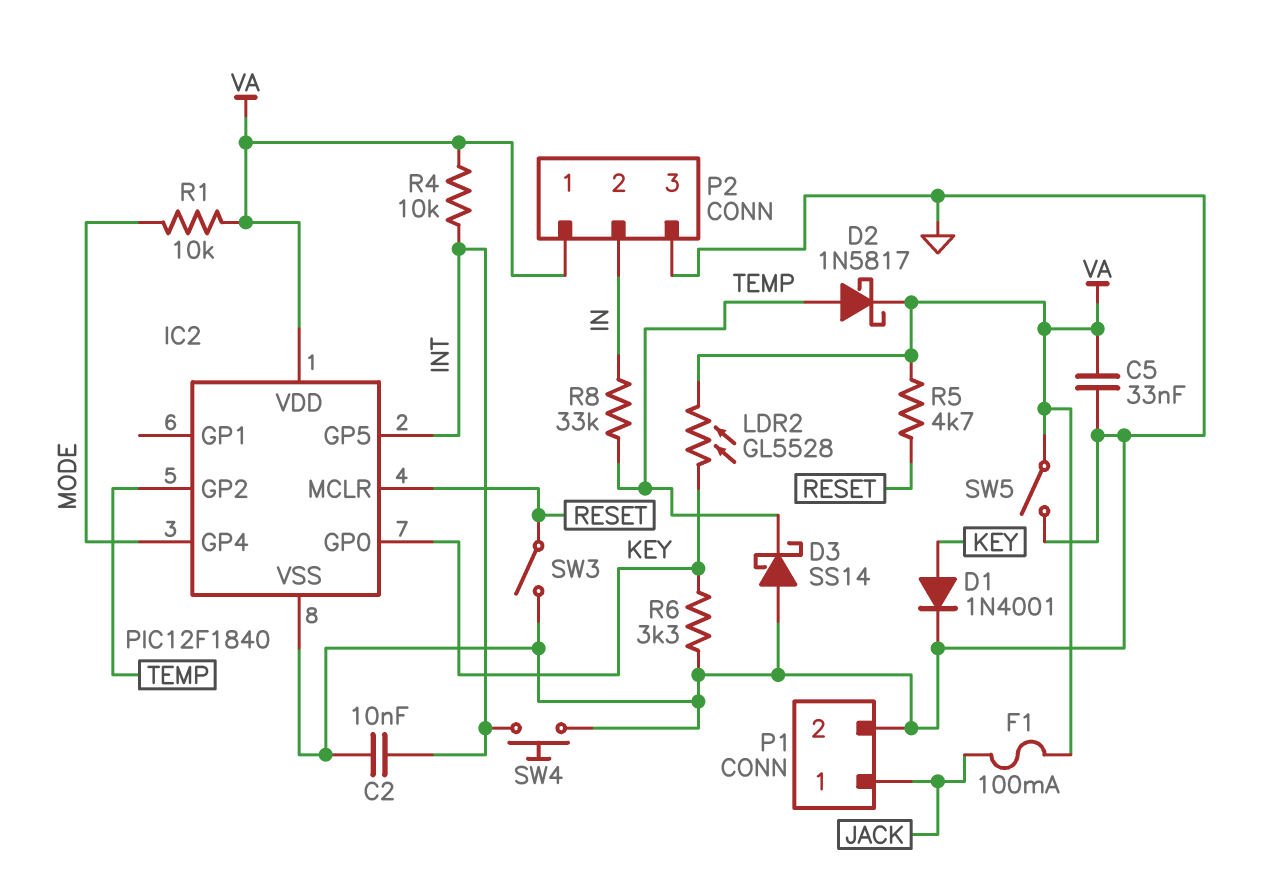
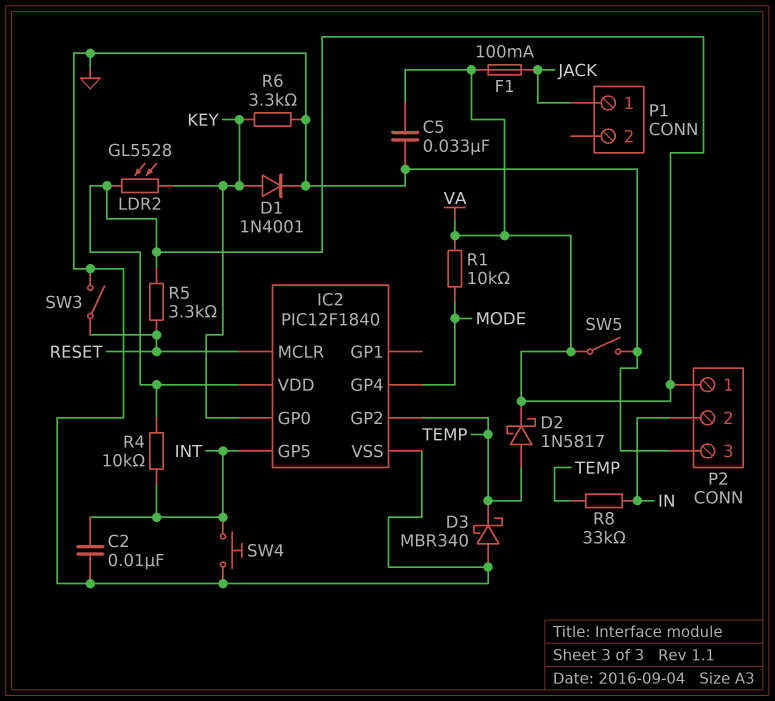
D3: schottky SS14 (A GND, K TEMP) -> schottky MBR340 (A GND, K TEMP)
P1 pin 2: GND -> none
R5: 4.7k (RESET, VA) -> 3.3k (RESET, VA)

